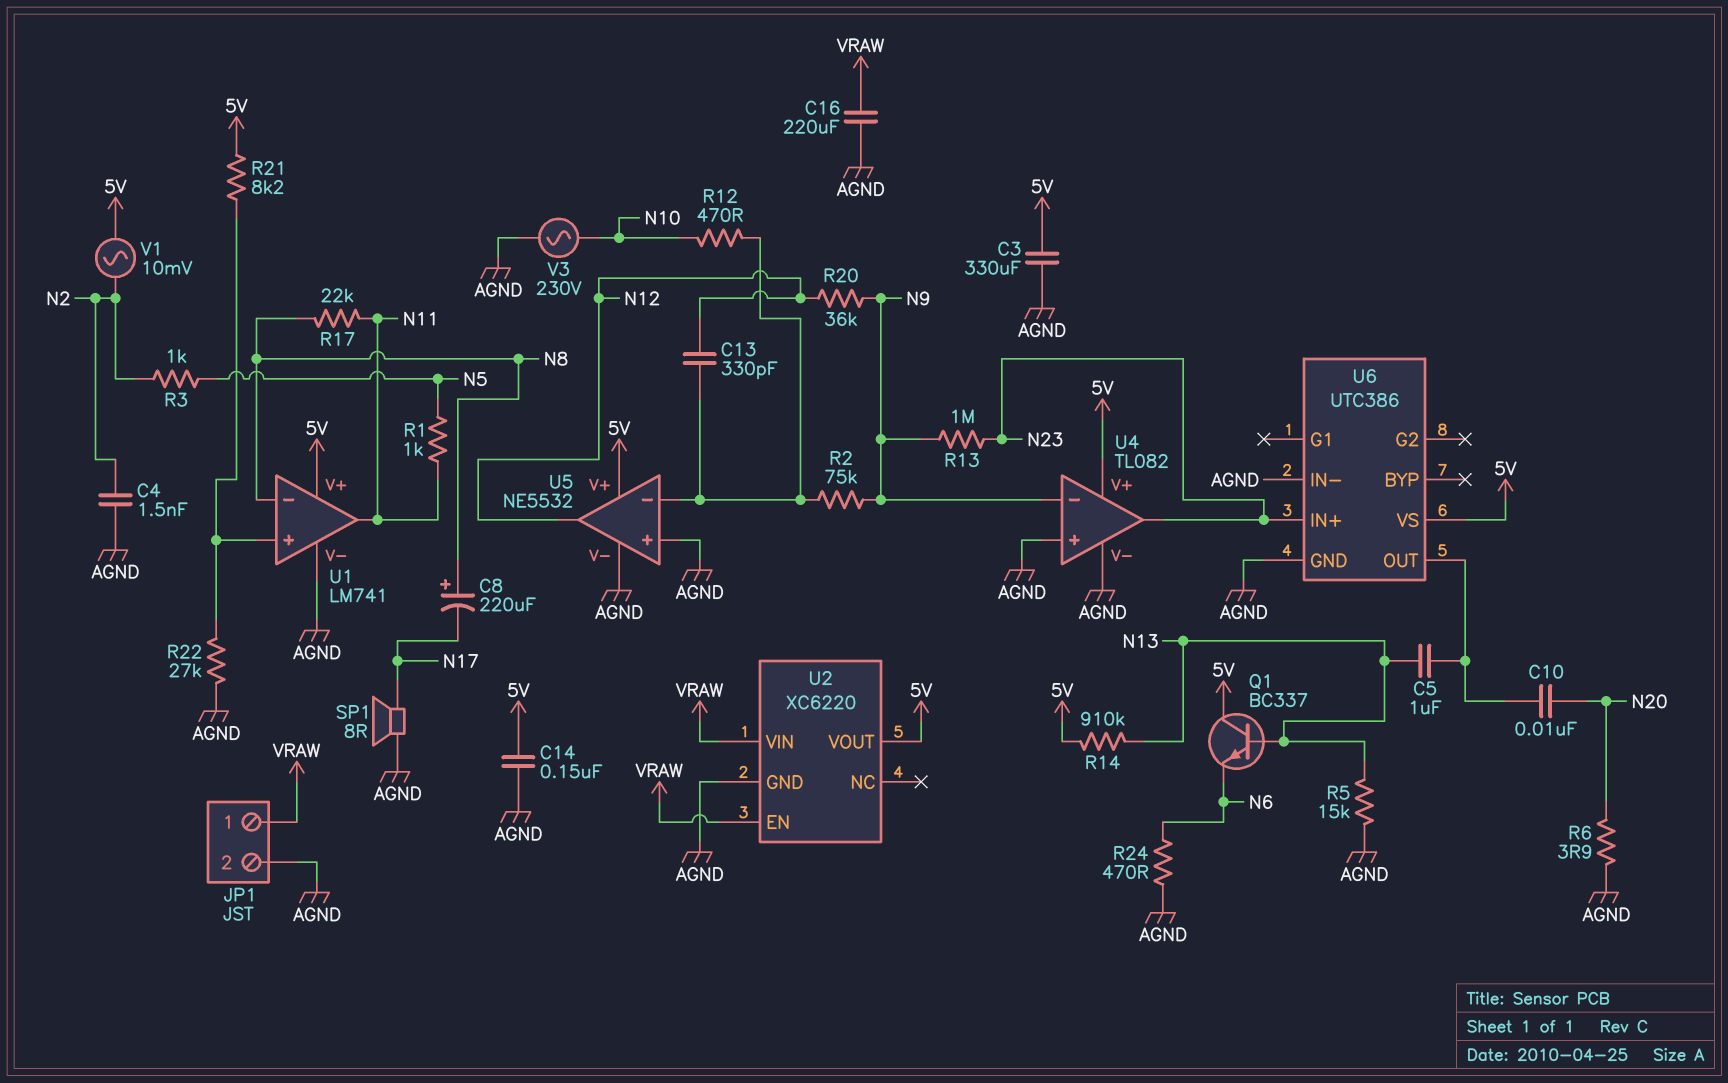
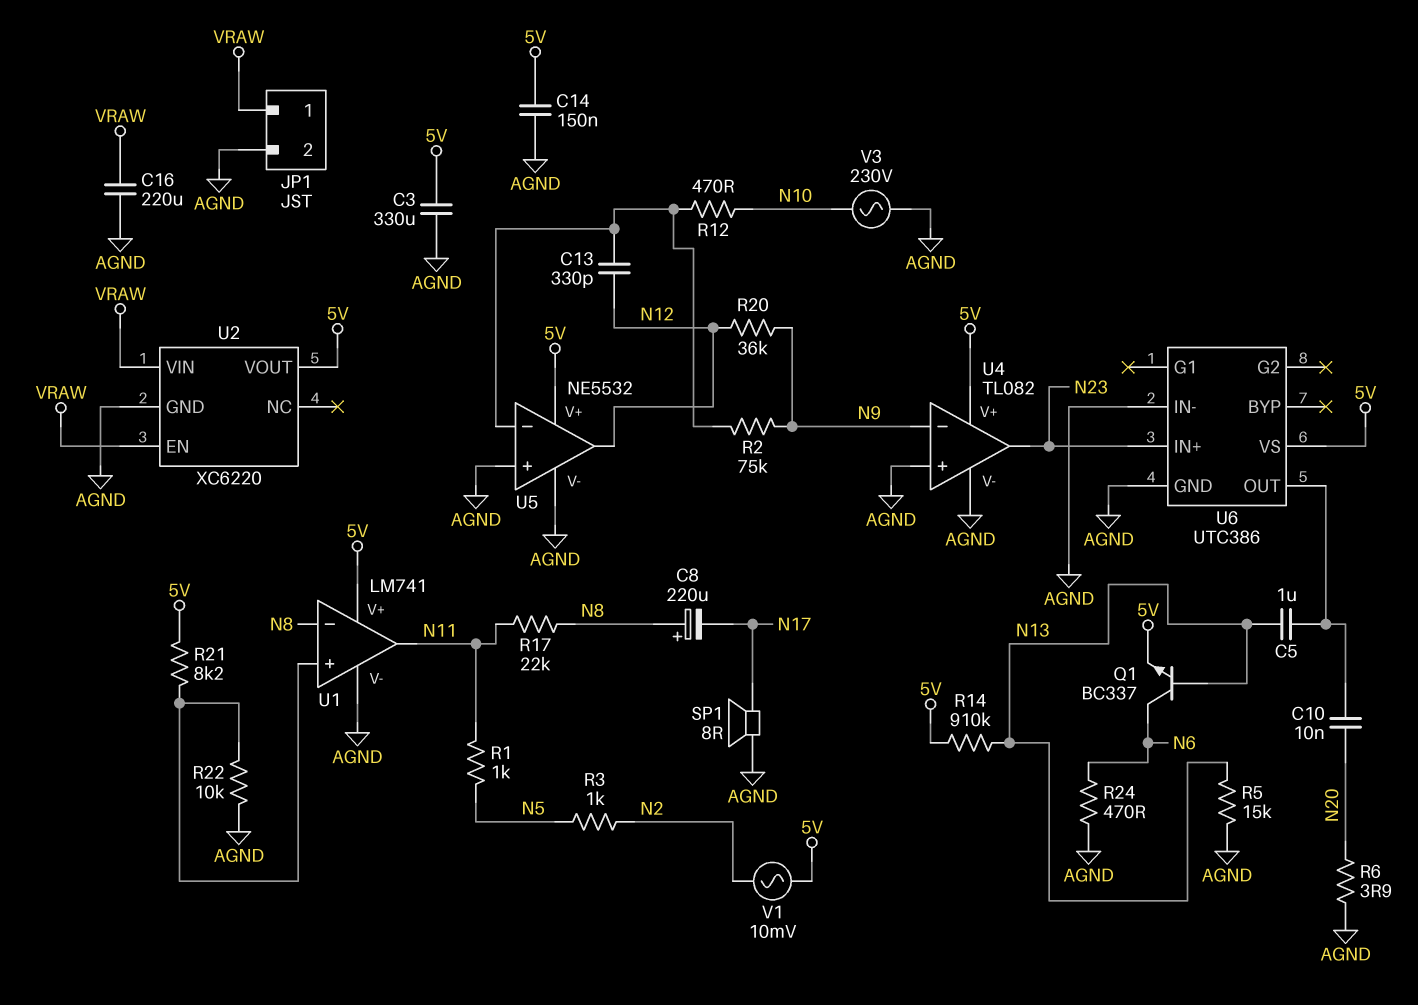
C4: 1.5nF (AGND, N2) -> none
Q1: NPN BC337 (B N13, C 5V, E N6) -> NPN BC337 (B N13, C N6, E 5V)
R13: 1M (N9, N23) -> none
R22: 27k (AGND, U1/in+) -> 10k (AGND, U1/in+)

